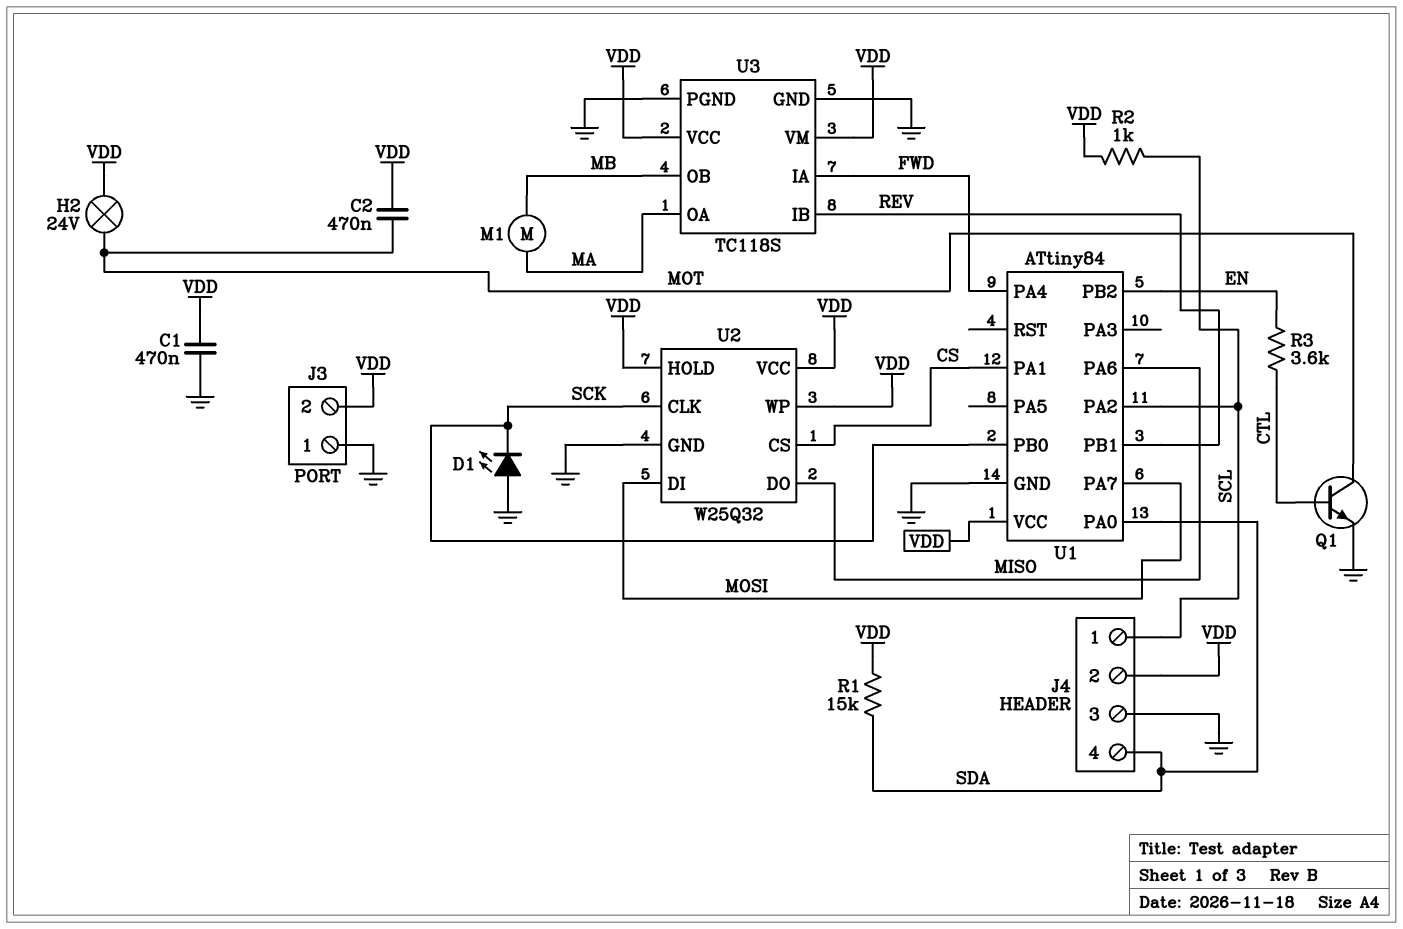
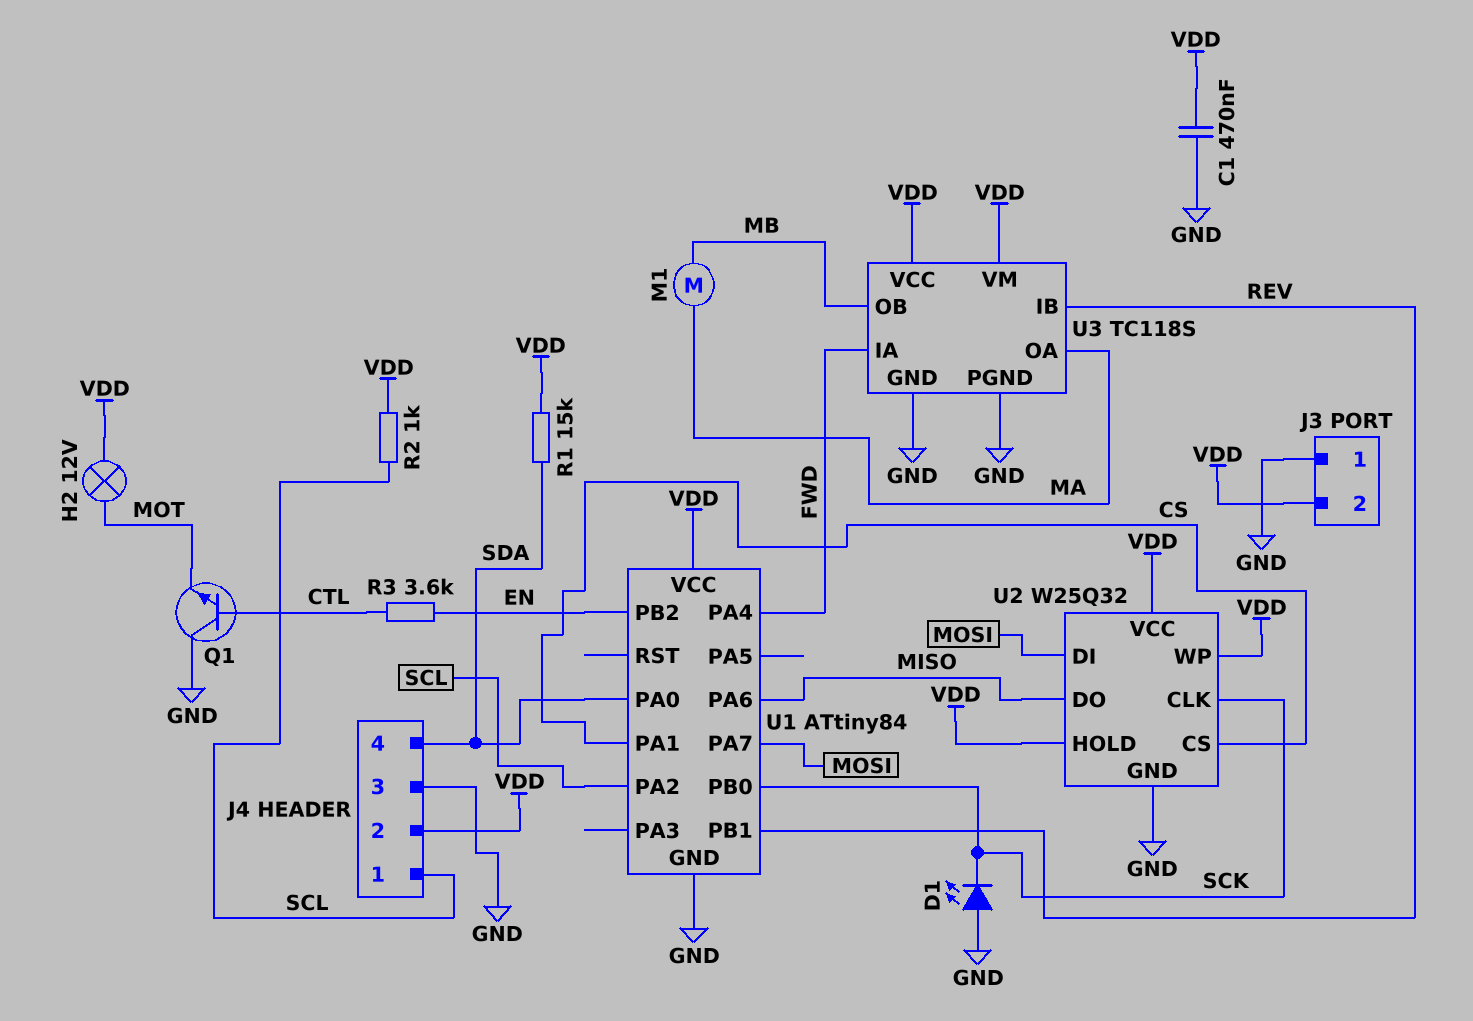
C2: 470nF (MOT, VDD) -> none
H2: lamp 24V (MOT, VDD) -> lamp 12V (MOT, VDD)
Q1: NPN (B CTL, C MOT, E GND) -> NPN (B CTL, C GND, E MOT)

